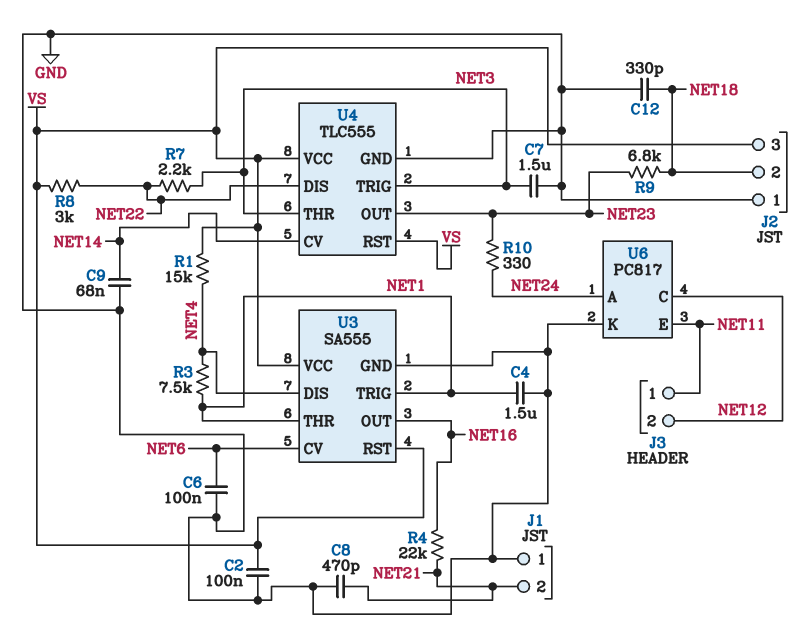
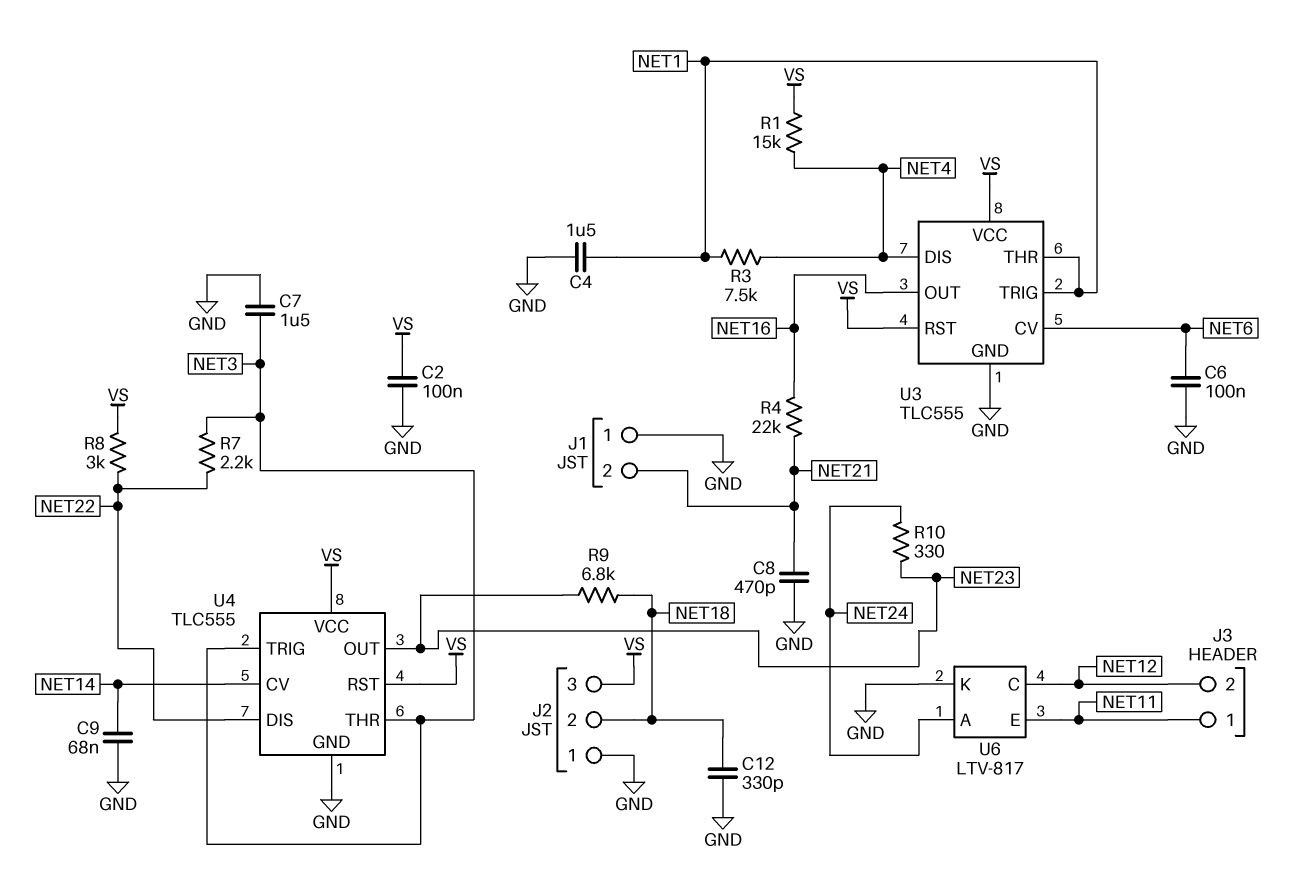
U3: SA555 -> TLC555
U6: PC817 -> LTV-817

